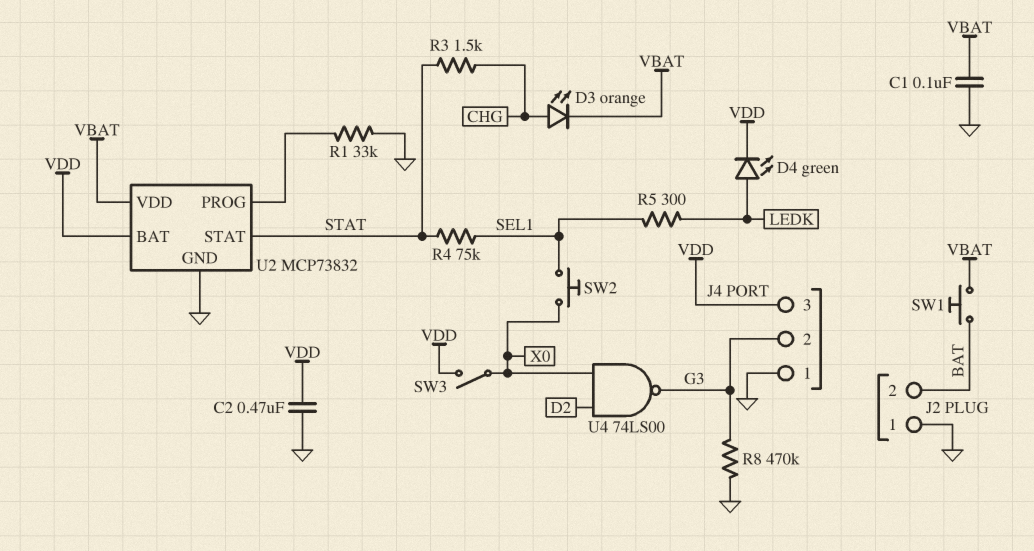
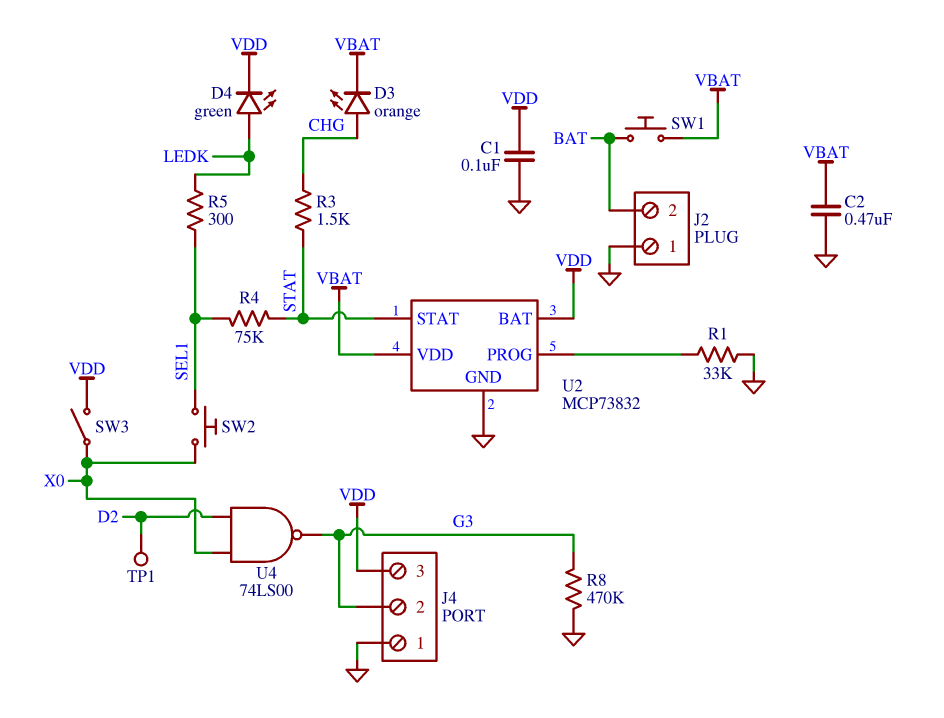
C1: 100nF (GND, VBAT) -> 100nF (GND, VDD)
C2: 470nF (GND, VDD) -> 470nF (GND, VBAT)
TP1: none -> test point (D2)

